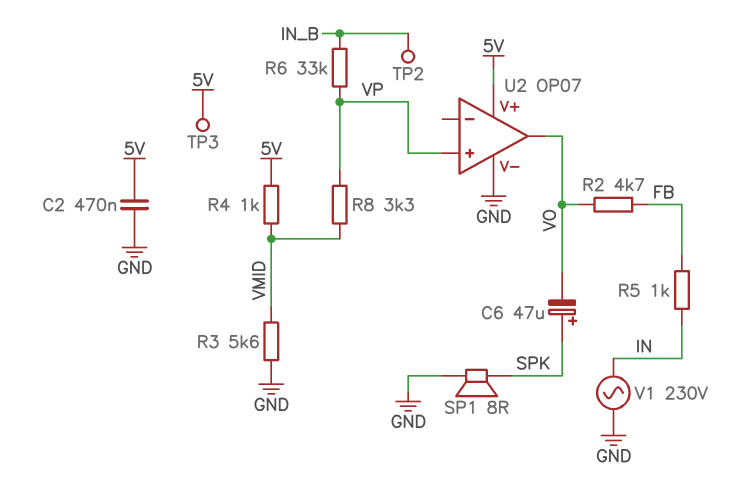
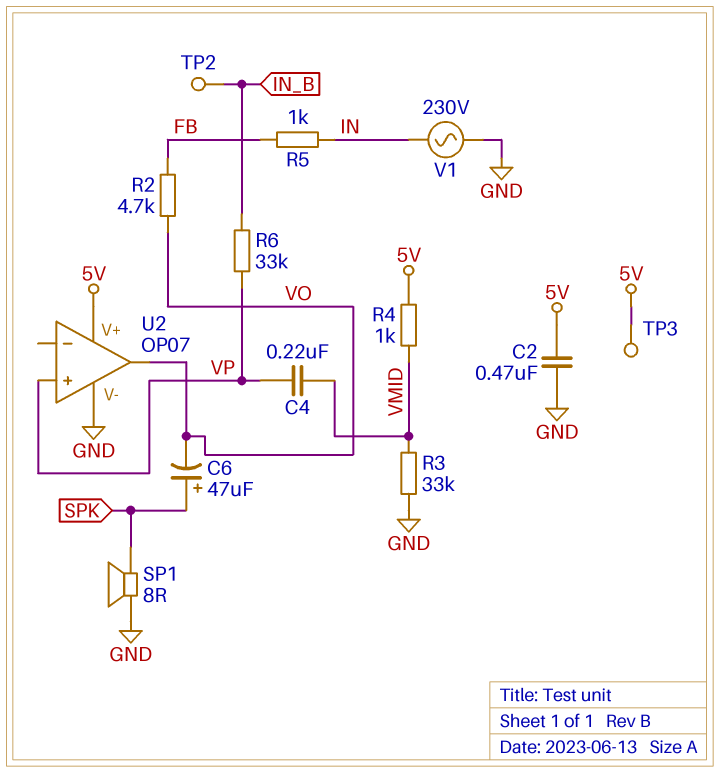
C4: none -> 220nF (VMID, VP)
R3: 5.6k (GND, VMID) -> 33k (GND, VMID)
R8: 3.3k (VMID, VP) -> none

